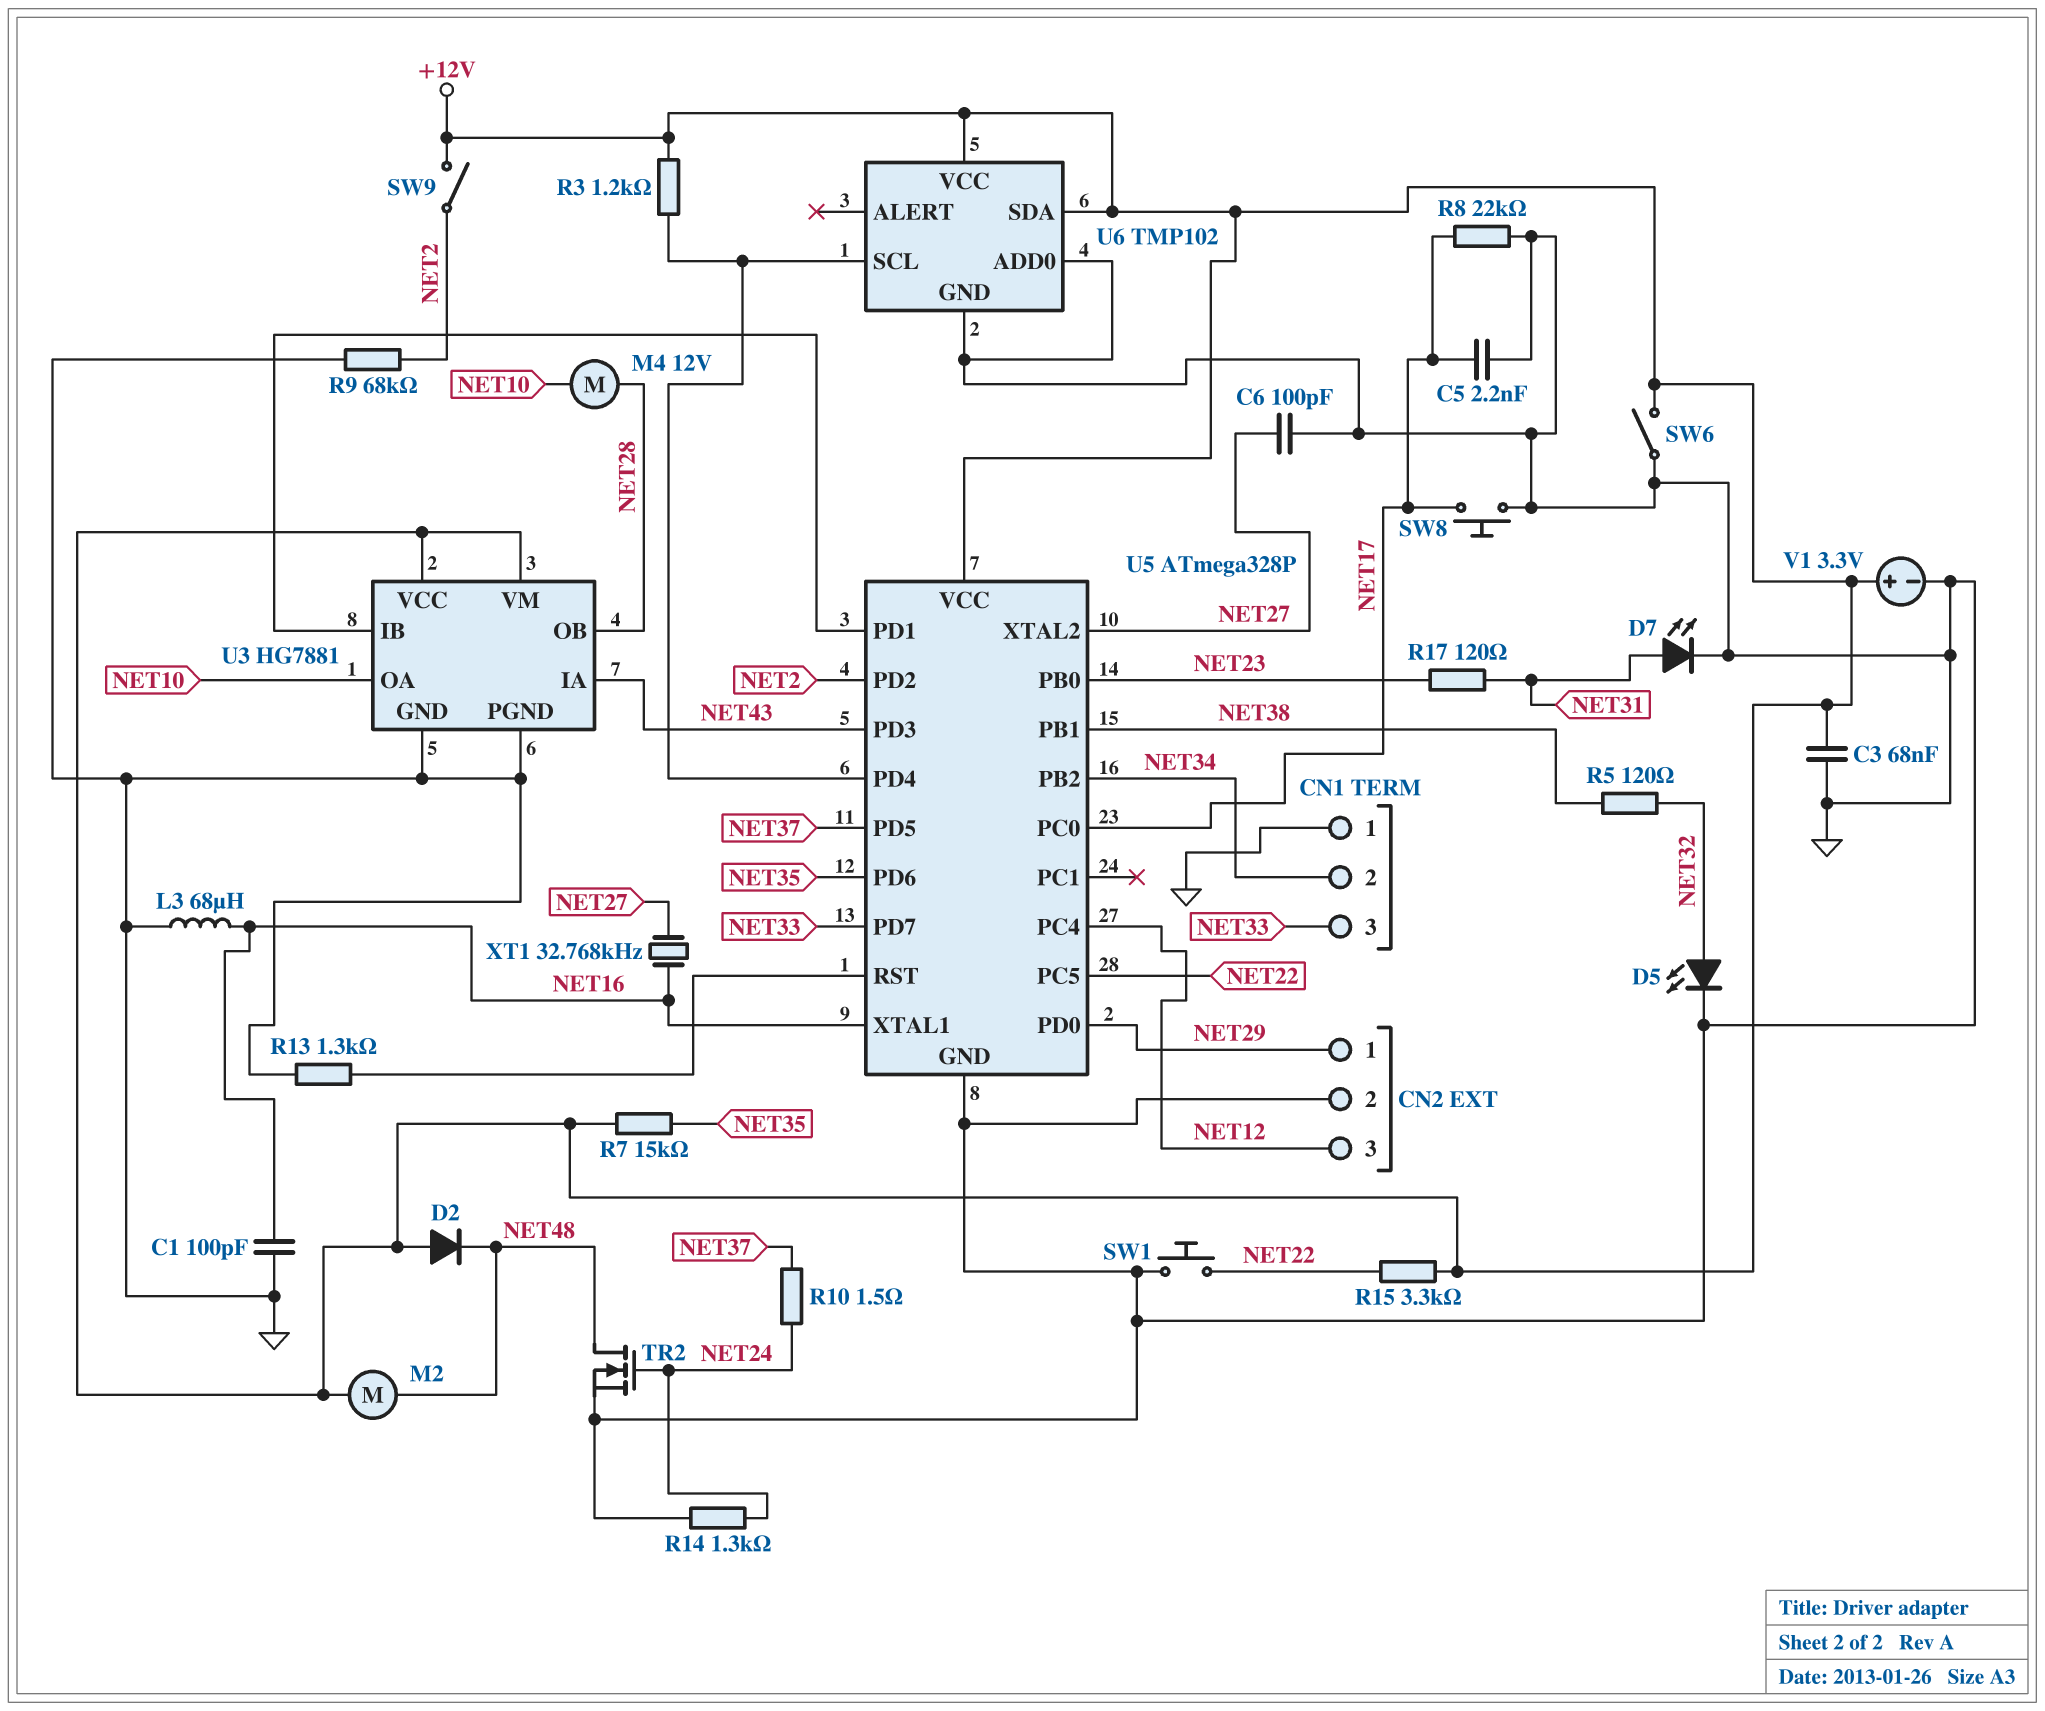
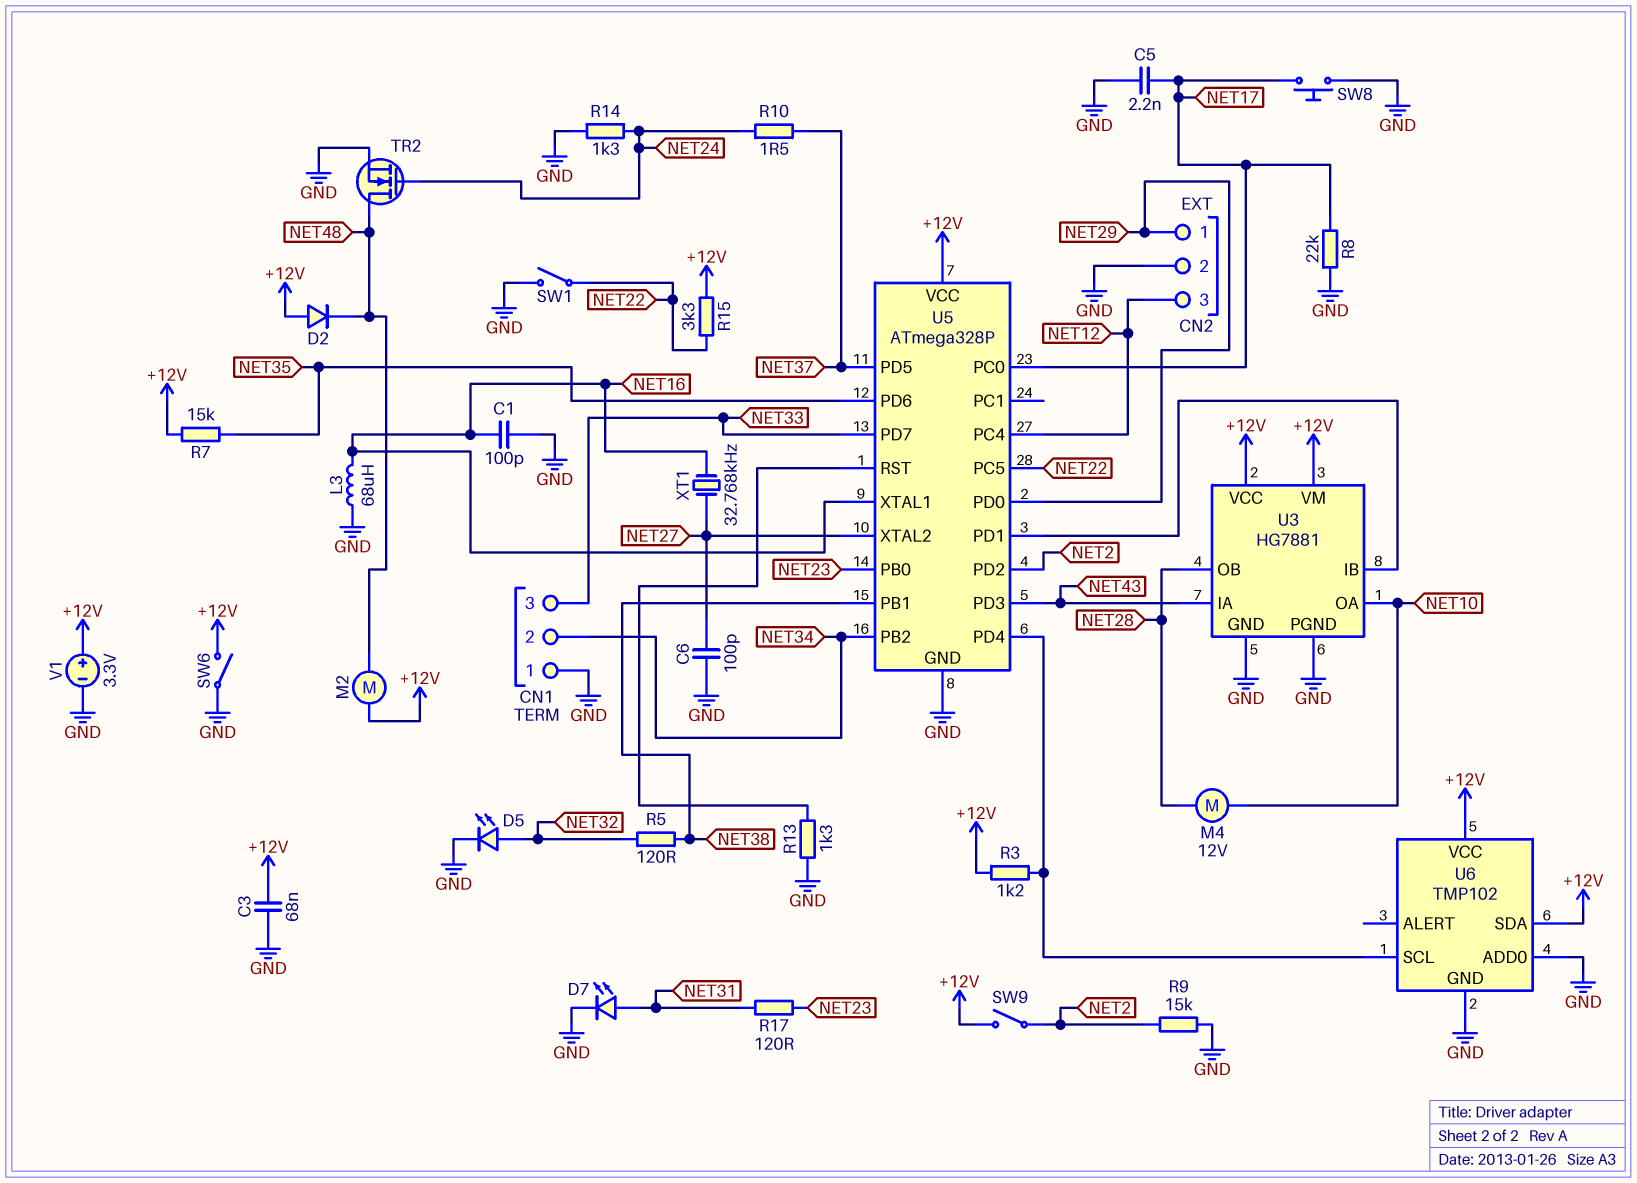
R9: 68k (GND, NET2) -> 15k (GND, NET2)
SW1: button (GND, NET22) -> switch (GND, NET22)

